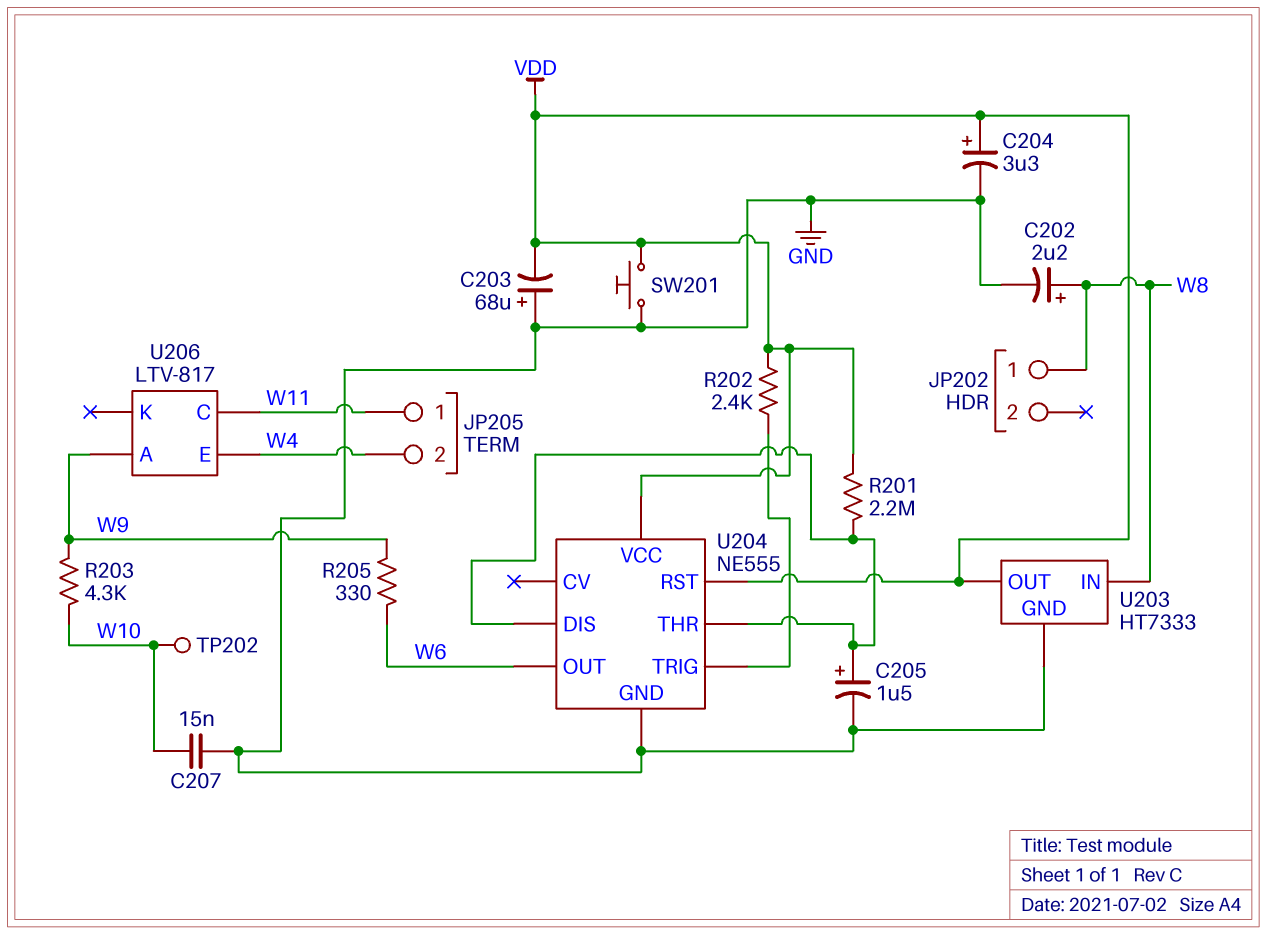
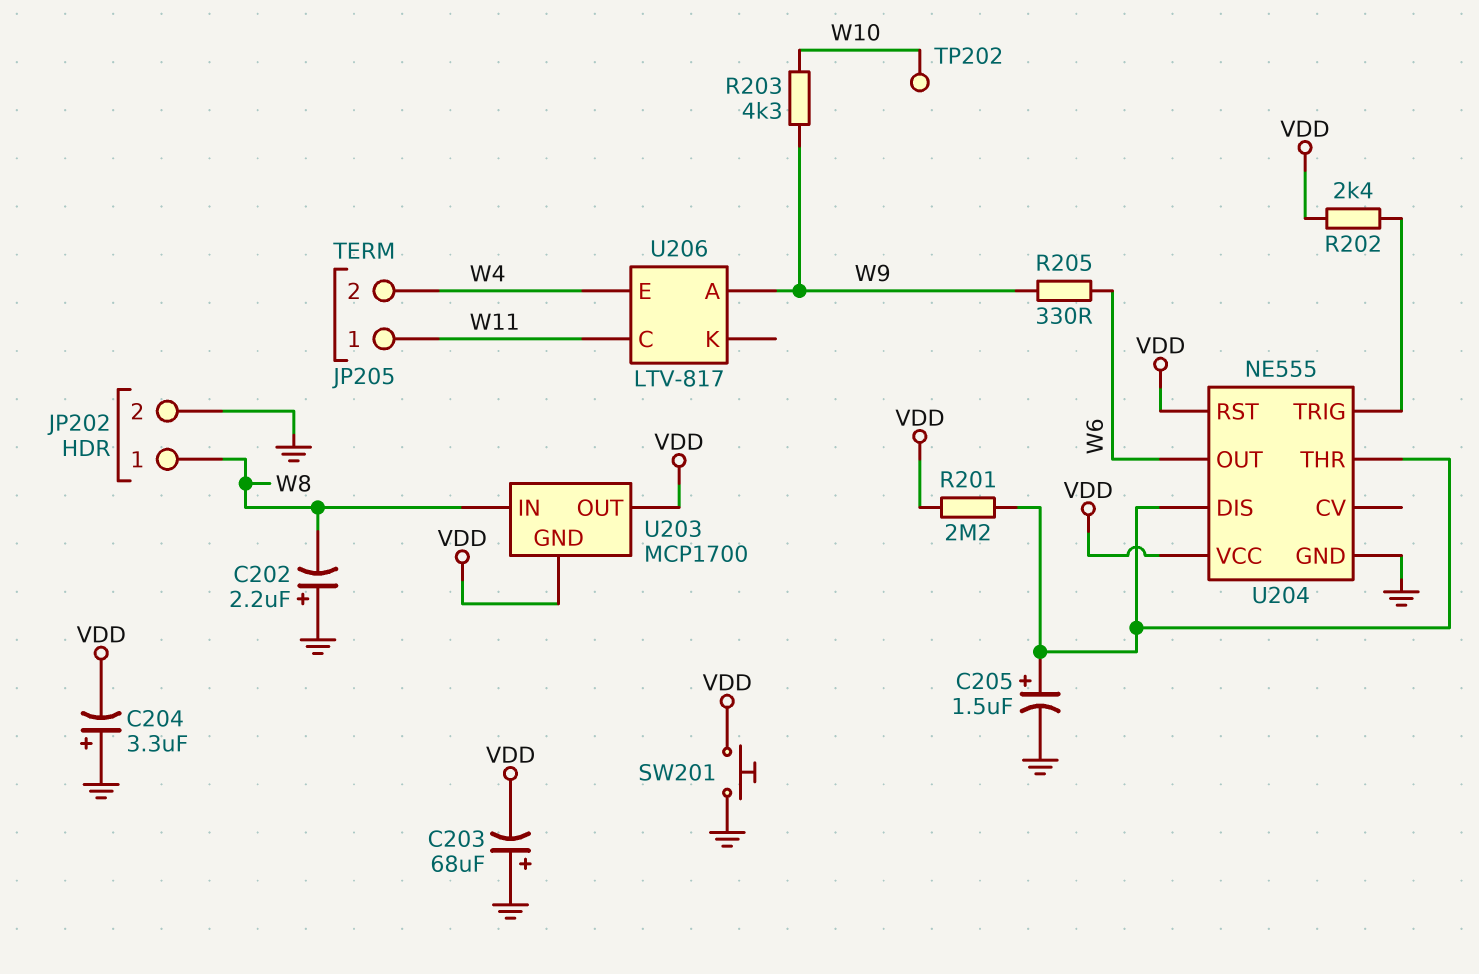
C202: 2.2uF (plus W8, minus GND) -> 2.2uF (plus GND, minus W8)
C204: 3.3uF (plus VDD, minus GND) -> 3.3uF (plus GND, minus VDD)
C207: 15nF (GND, W10) -> none
JP202 pin 2: none -> GND
U203: HT7333 -> MCP1700
U203 pin GND: GND -> VDD

